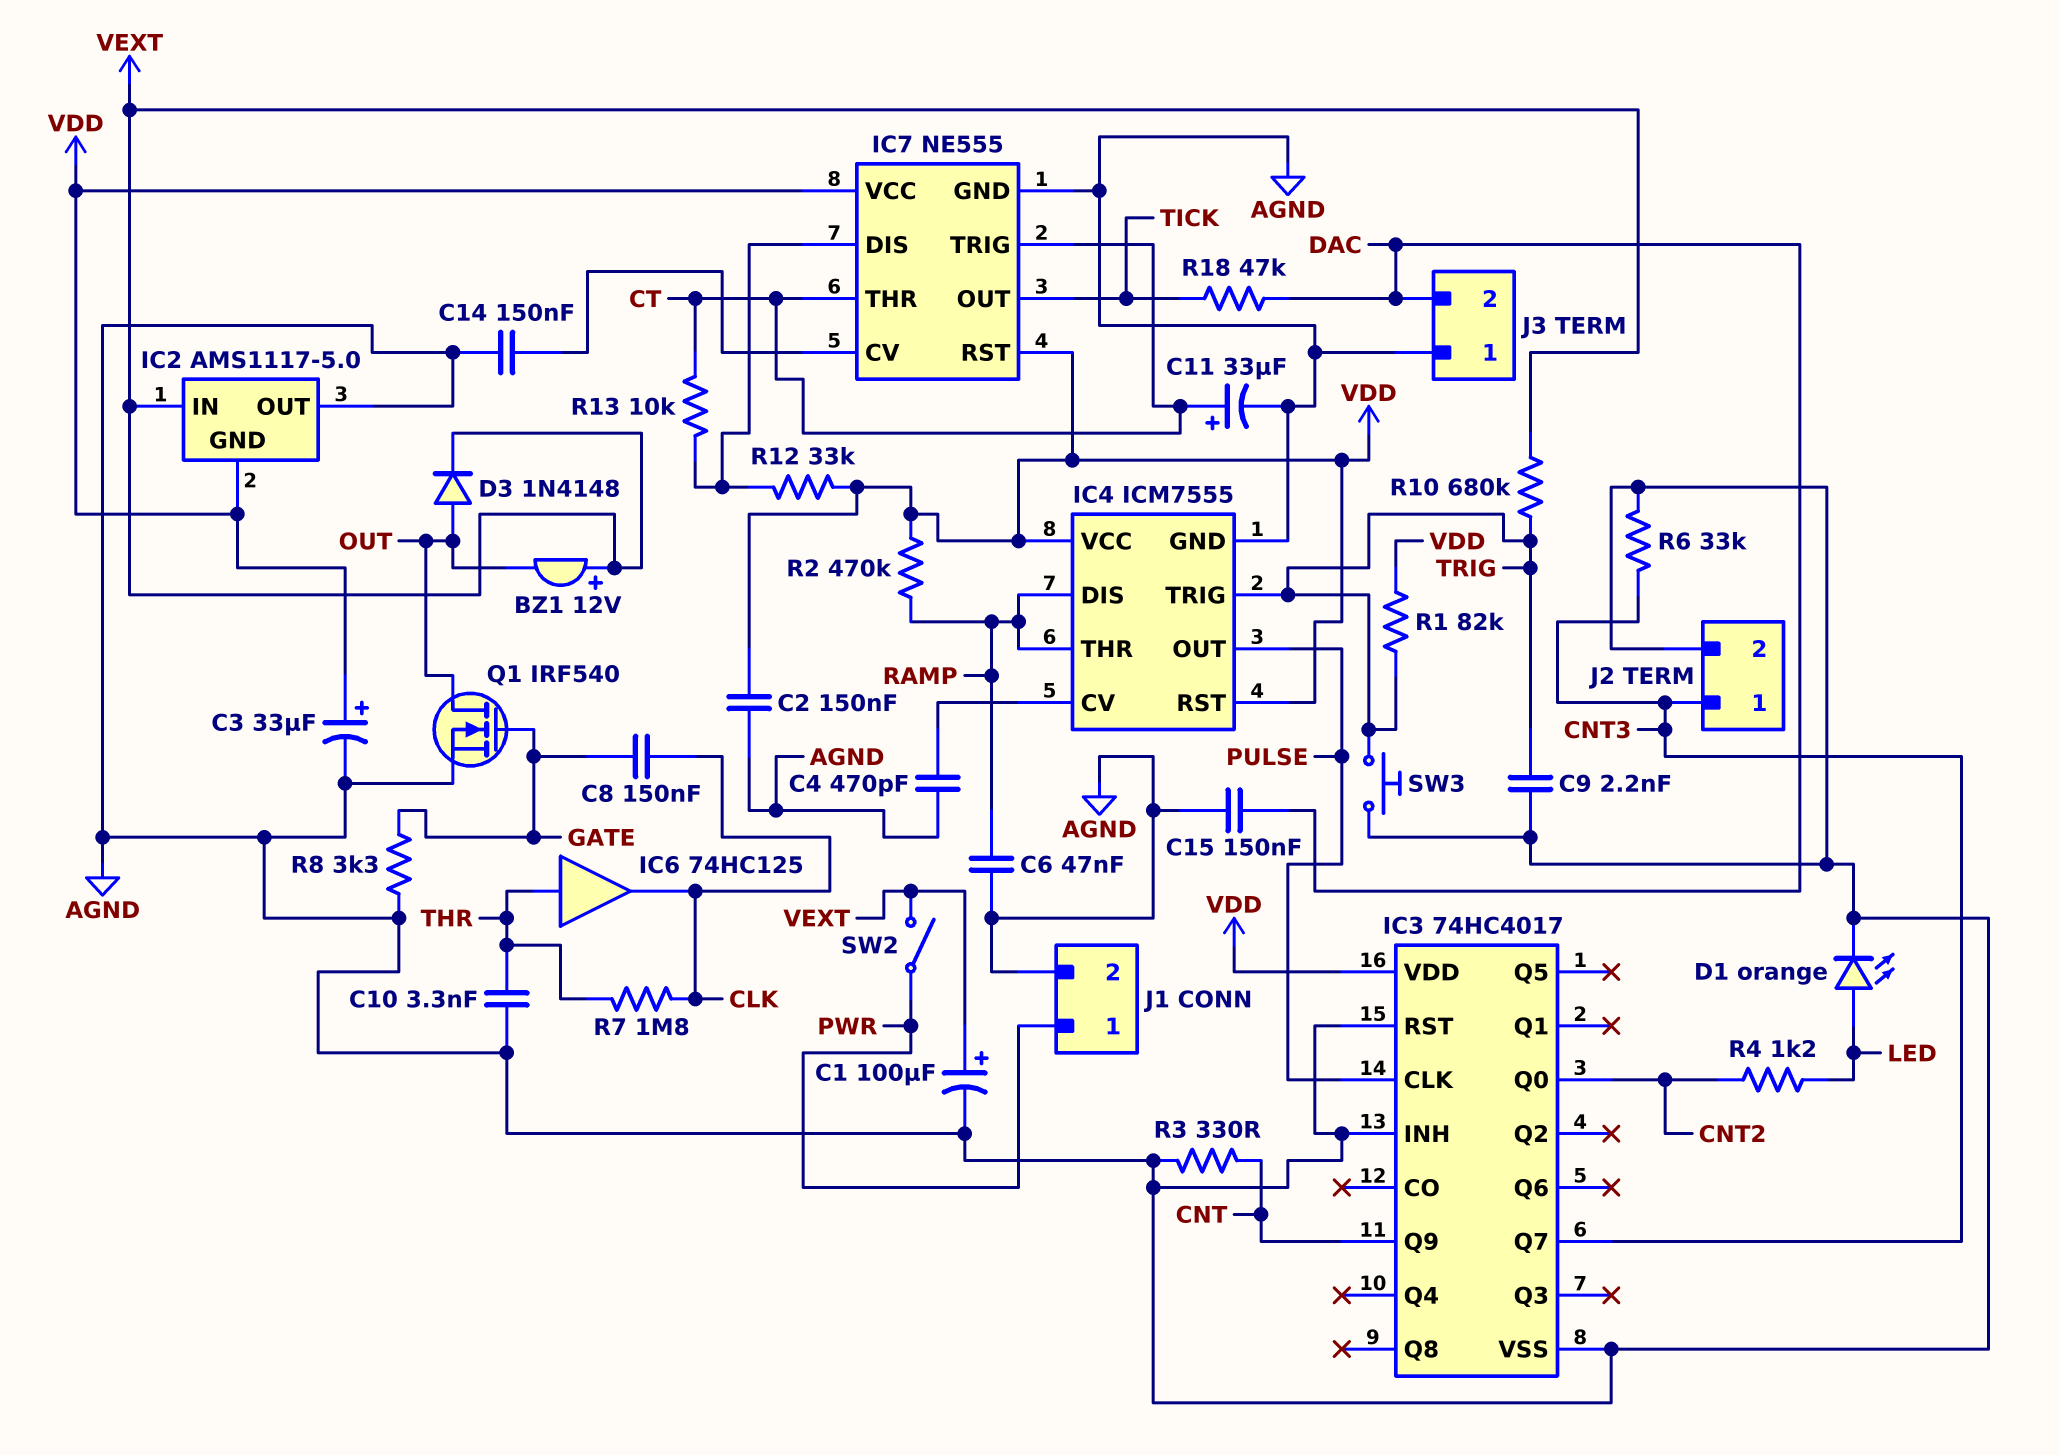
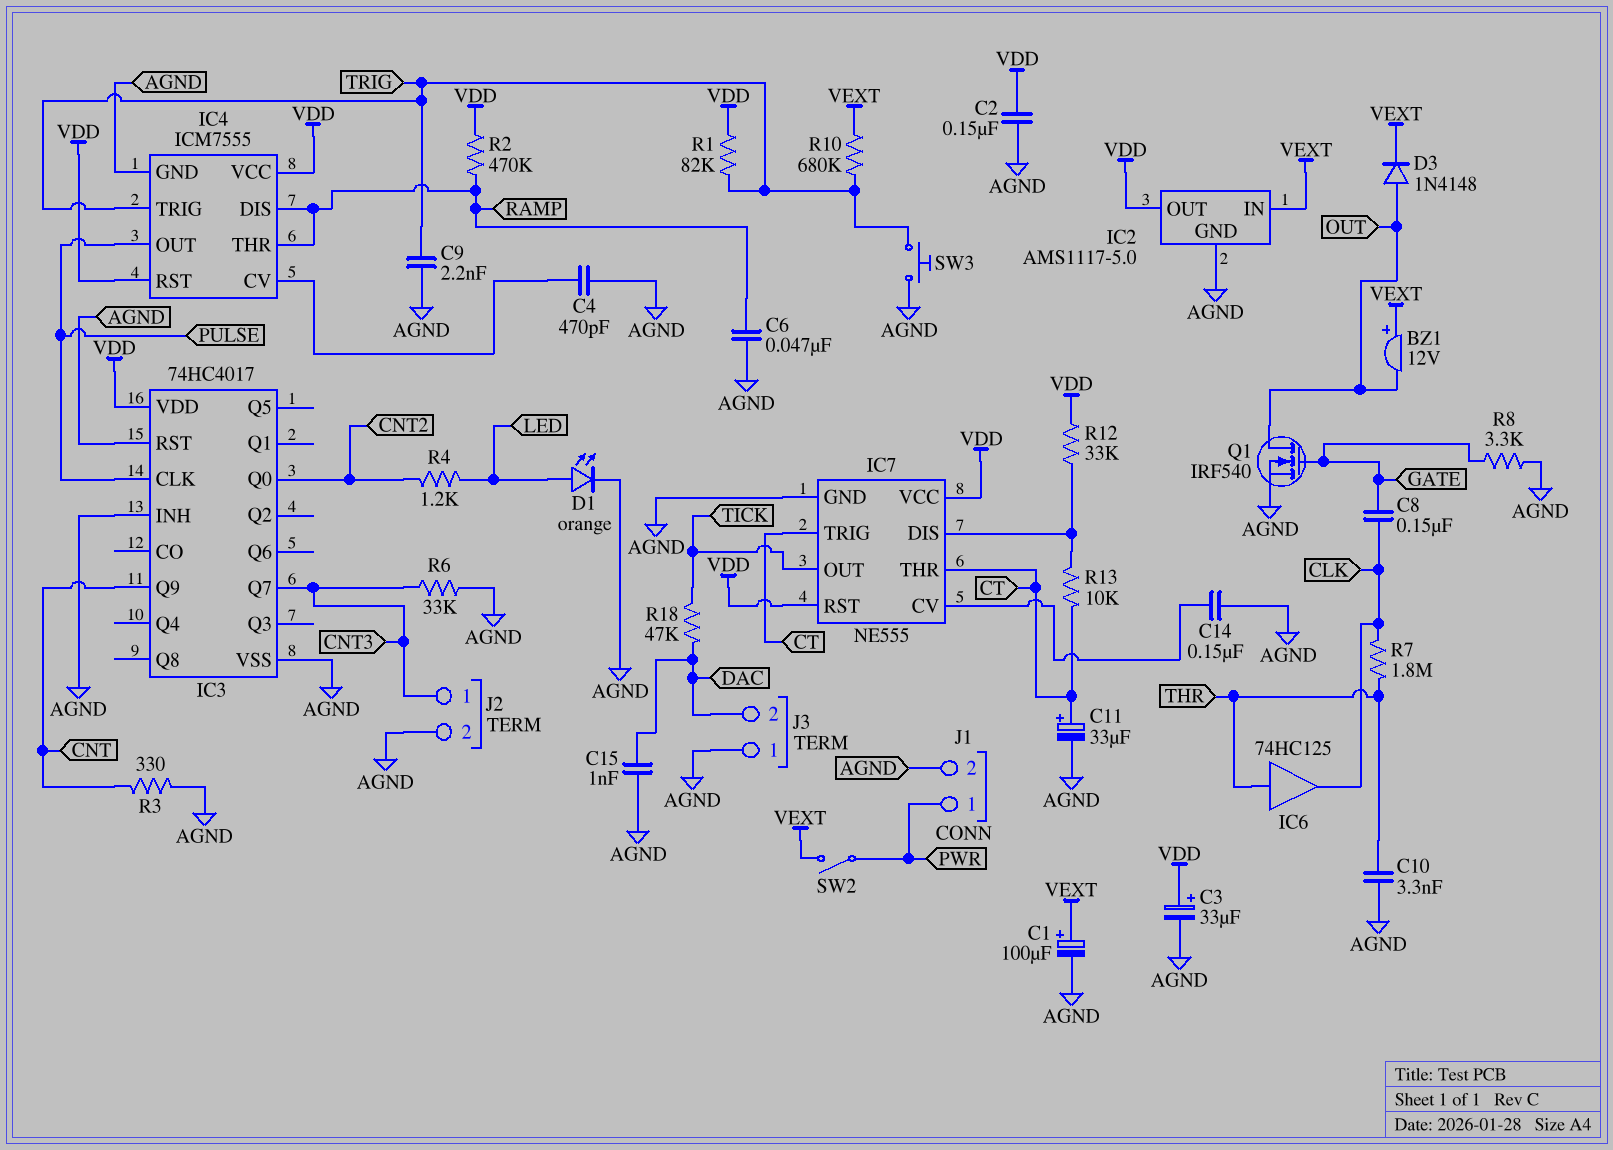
C15: 150nF (AGND, DAC) -> 1nF (AGND, DAC)
IC2 pin GND: VDD -> AGND
IC2 pin OUT: AGND -> VDD

